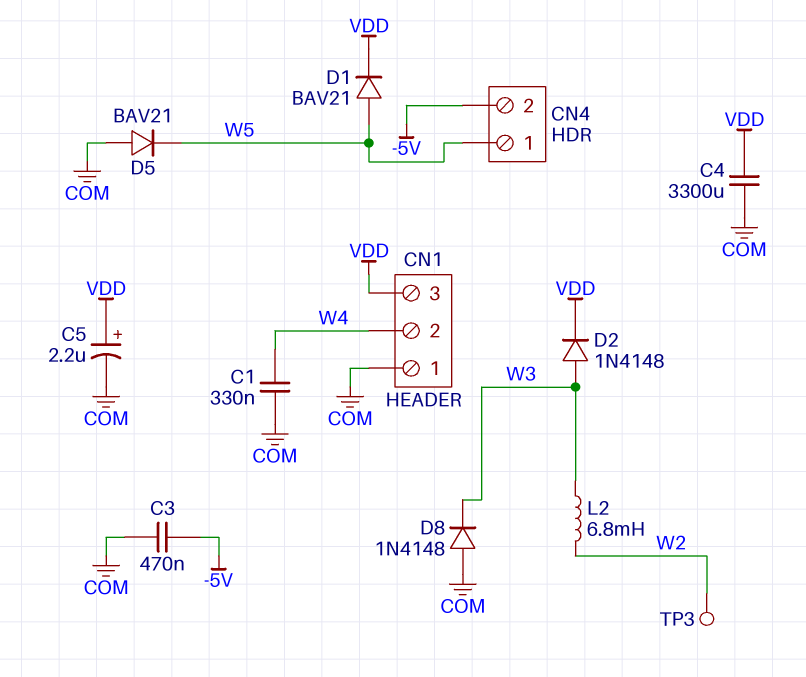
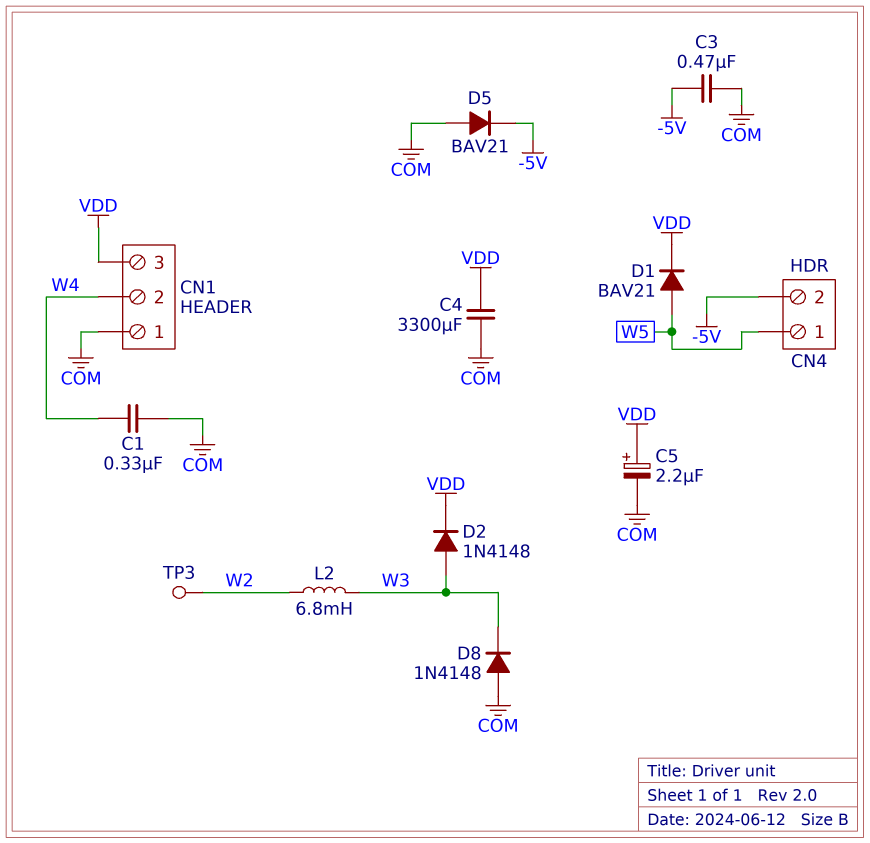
D5: diode BAV21 (A COM, K W5) -> diode BAV21 (A COM, K -5V)

